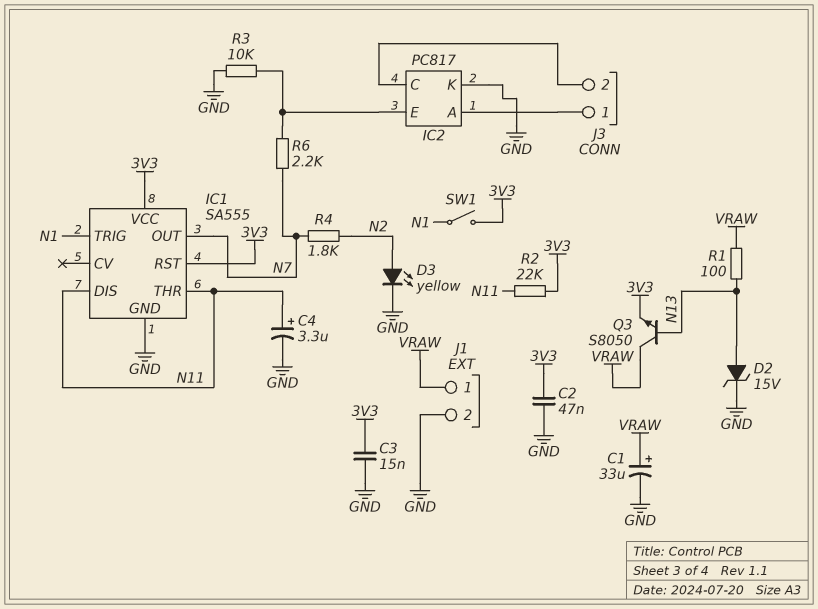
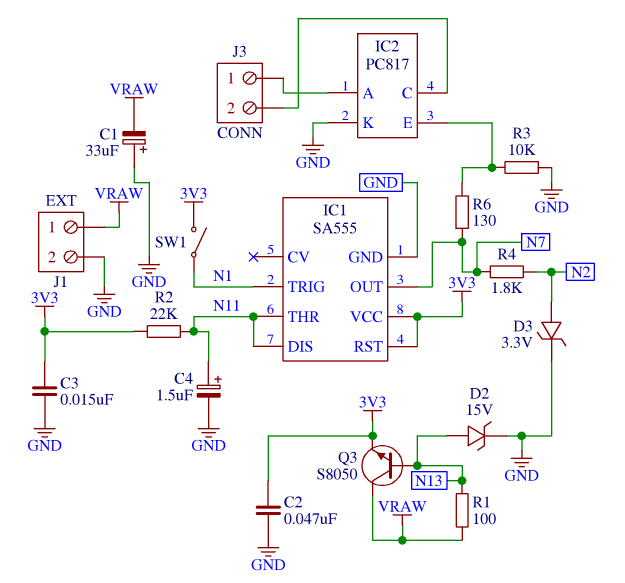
C1: 33uF (plus VRAW, minus GND) -> 33uF (plus GND, minus VRAW)
C4: 3.3uF (plus N11, minus GND) -> 1.5uF (plus N11, minus GND)
D3: LED yellow (A N2, K GND) -> zener 3.3V (A N2, K GND)
R6: 2.2k (IC2/E, N7) -> 130 (IC2/E, N7)

